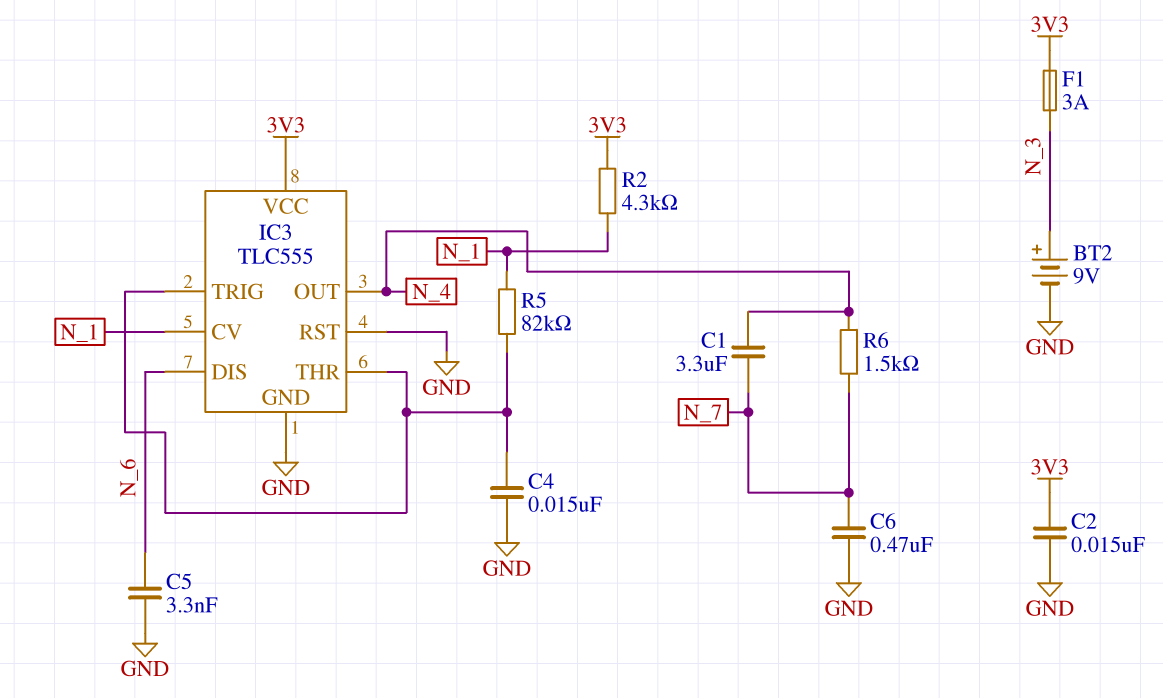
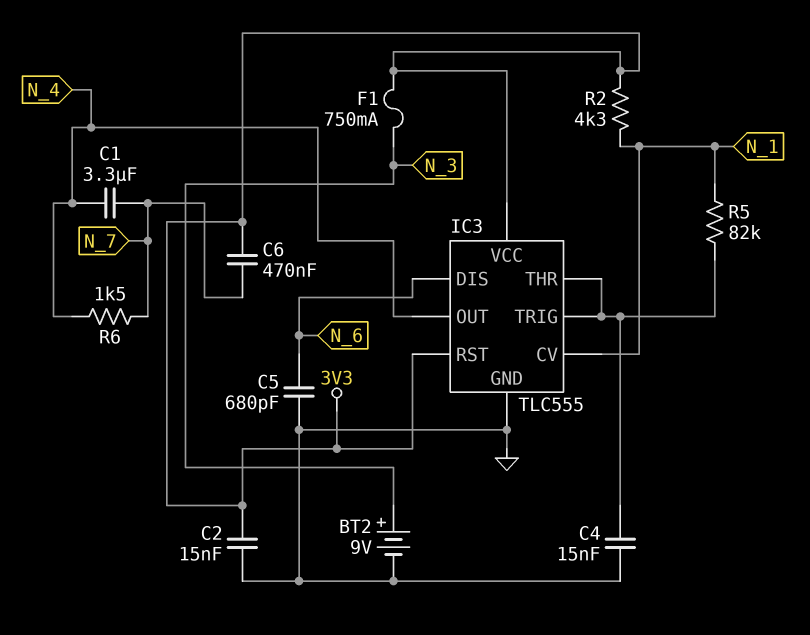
C5: 3.3nF (GND, N_6) -> 680pF (GND, N_6)
C6: 470nF (GND, N_7) -> 470nF (3V3, N_7)
F1: 3A (3V3, N_3) -> 750mA (3V3, N_3)
IC3 pin RST: GND -> 3V3

